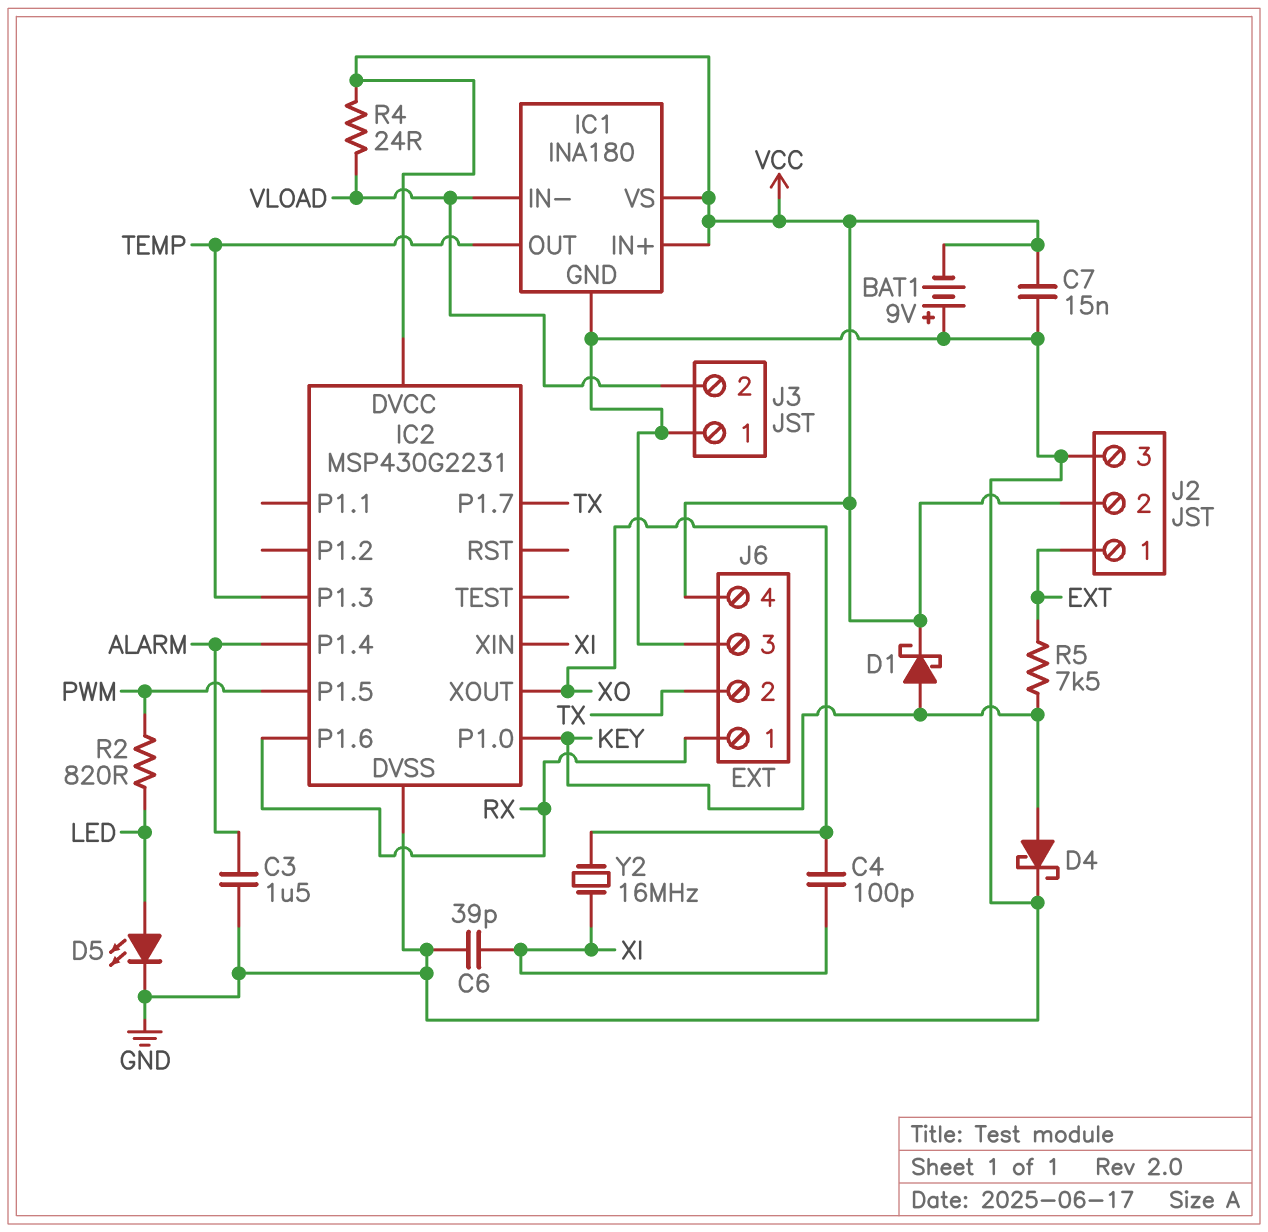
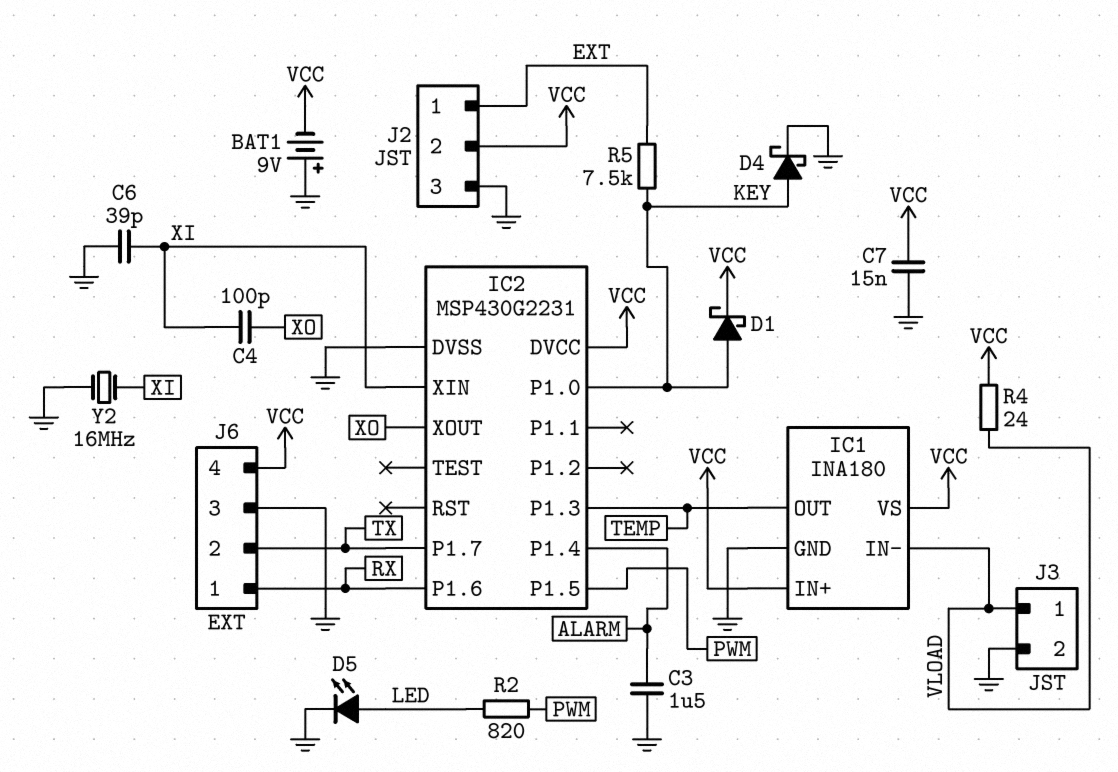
J3 pin 1: GND -> VLOAD
J3 pin 2: VLOAD -> GND
Y2: 16MHz (XI, XO) -> 16MHz (GND, XI)

